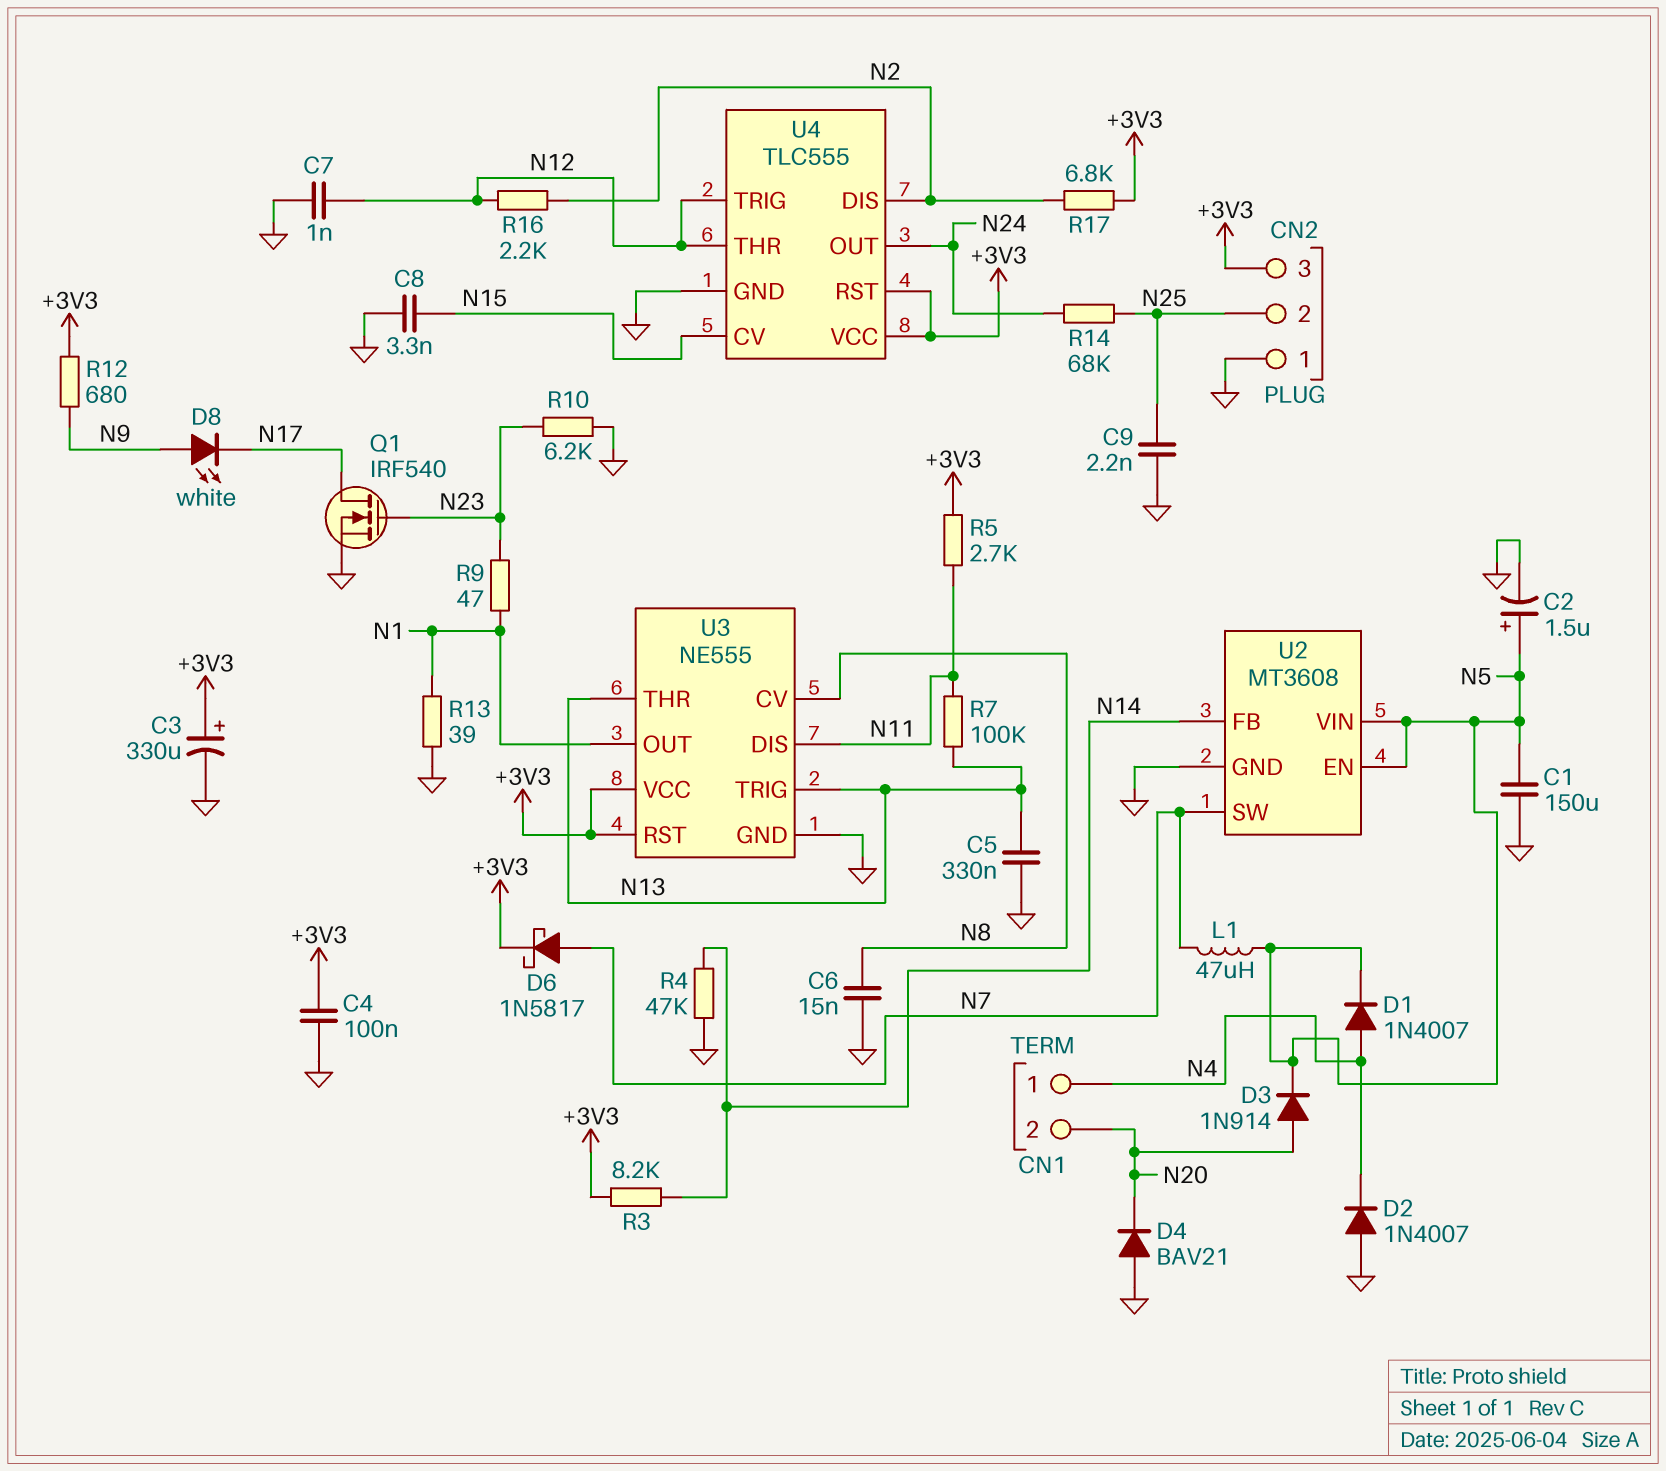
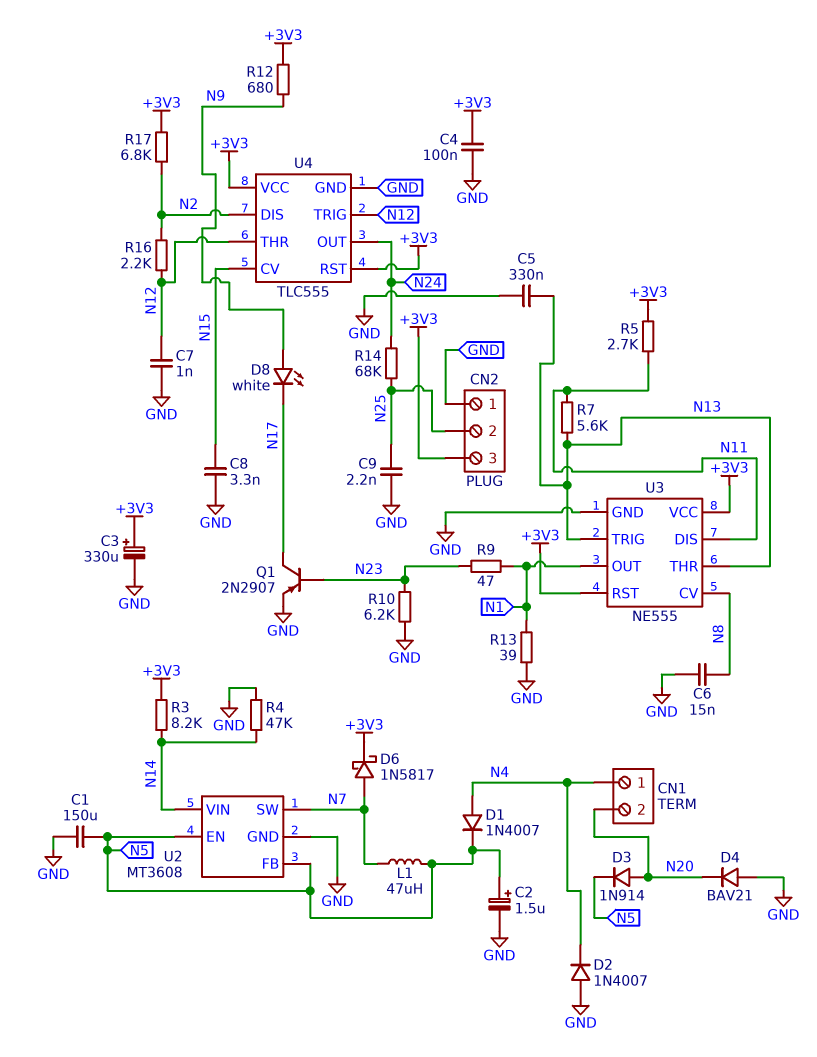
Q1: NMOS IRF540 (G N23, D N17, S GND) -> PNP 2N2907 (B N23, C N17, E GND)
R7: 100k (N11, N13) -> 5.6k (N11, N13)
U2 pin FB: N14 -> N5
U2 pin VIN: N5 -> N14

